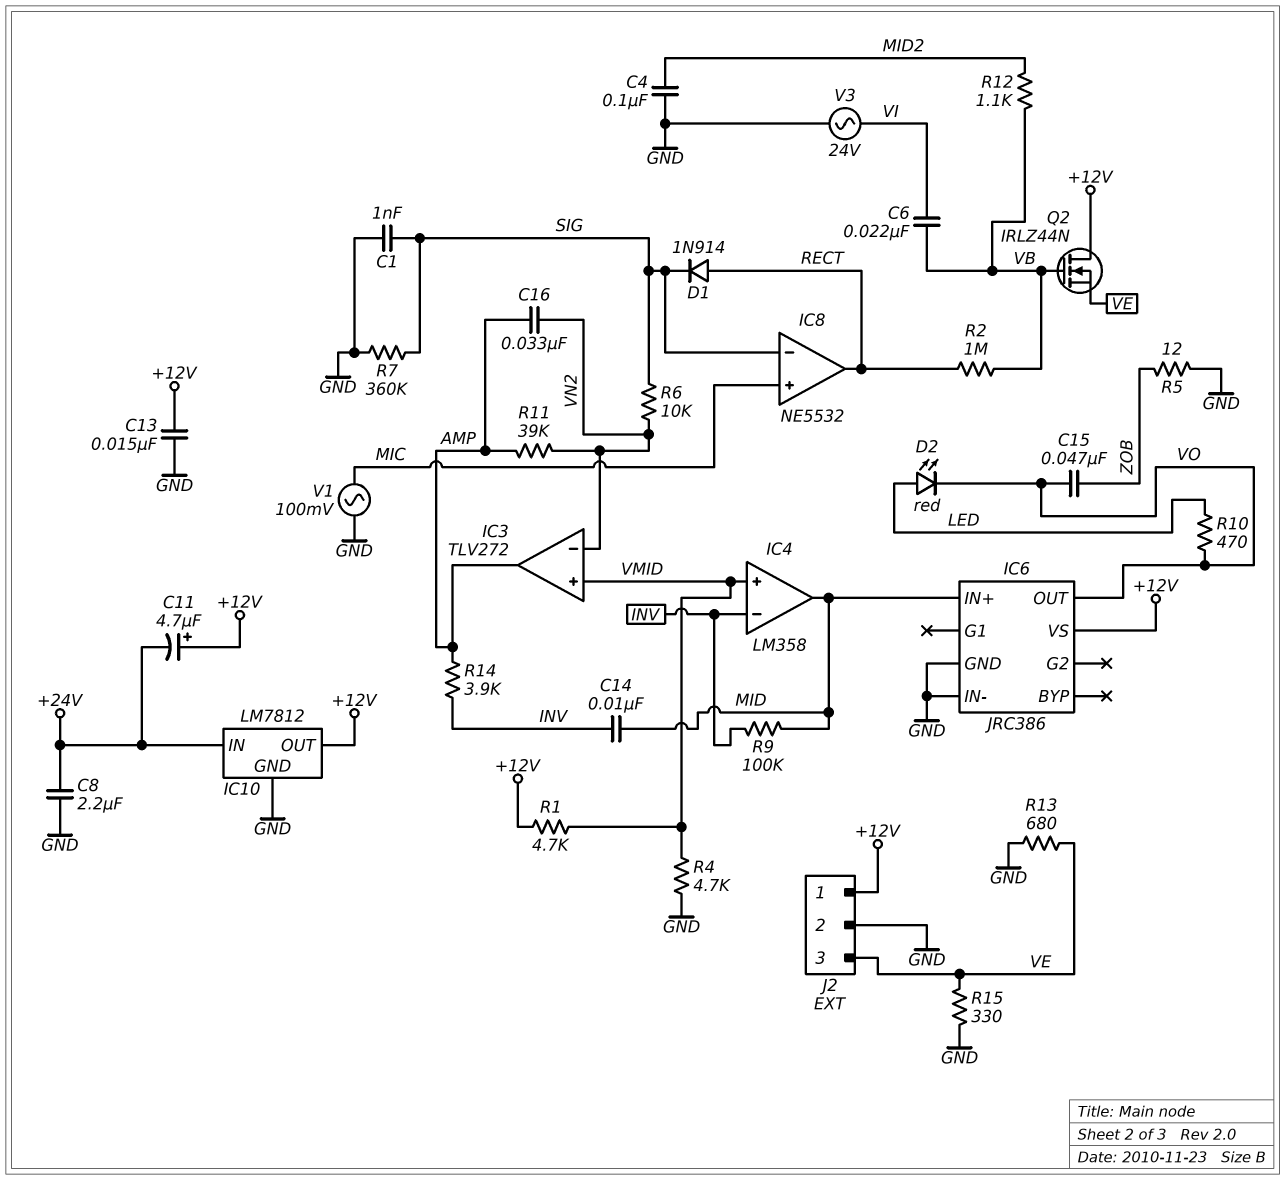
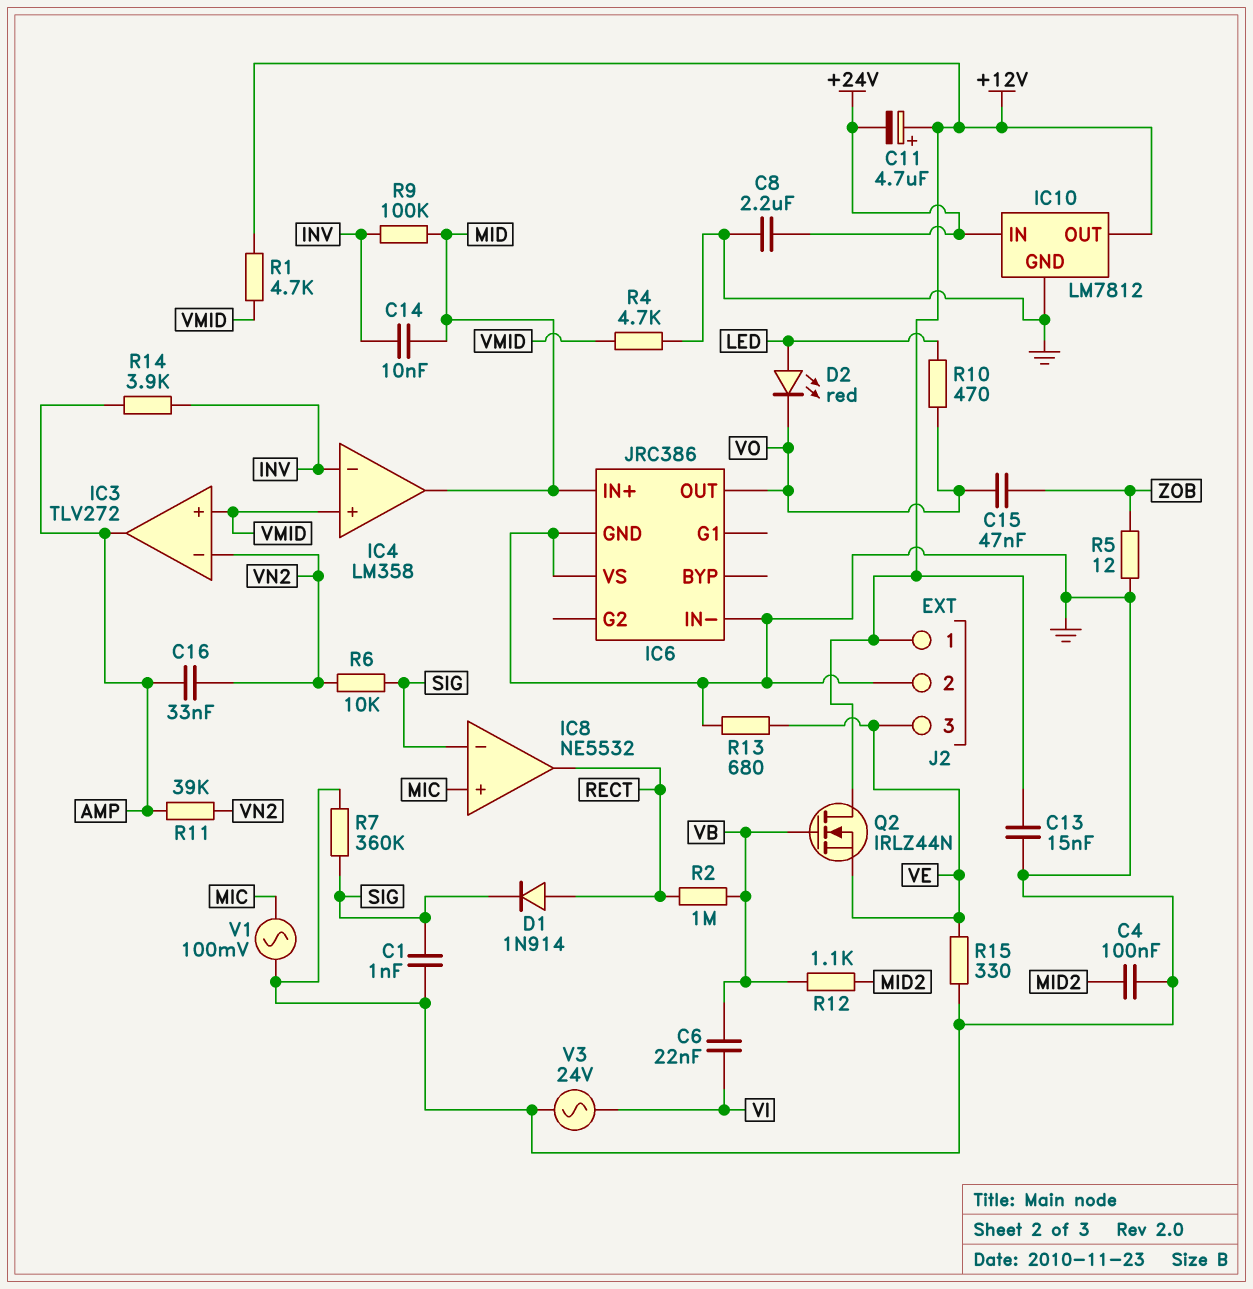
IC6 pin VS: +12V -> GND

